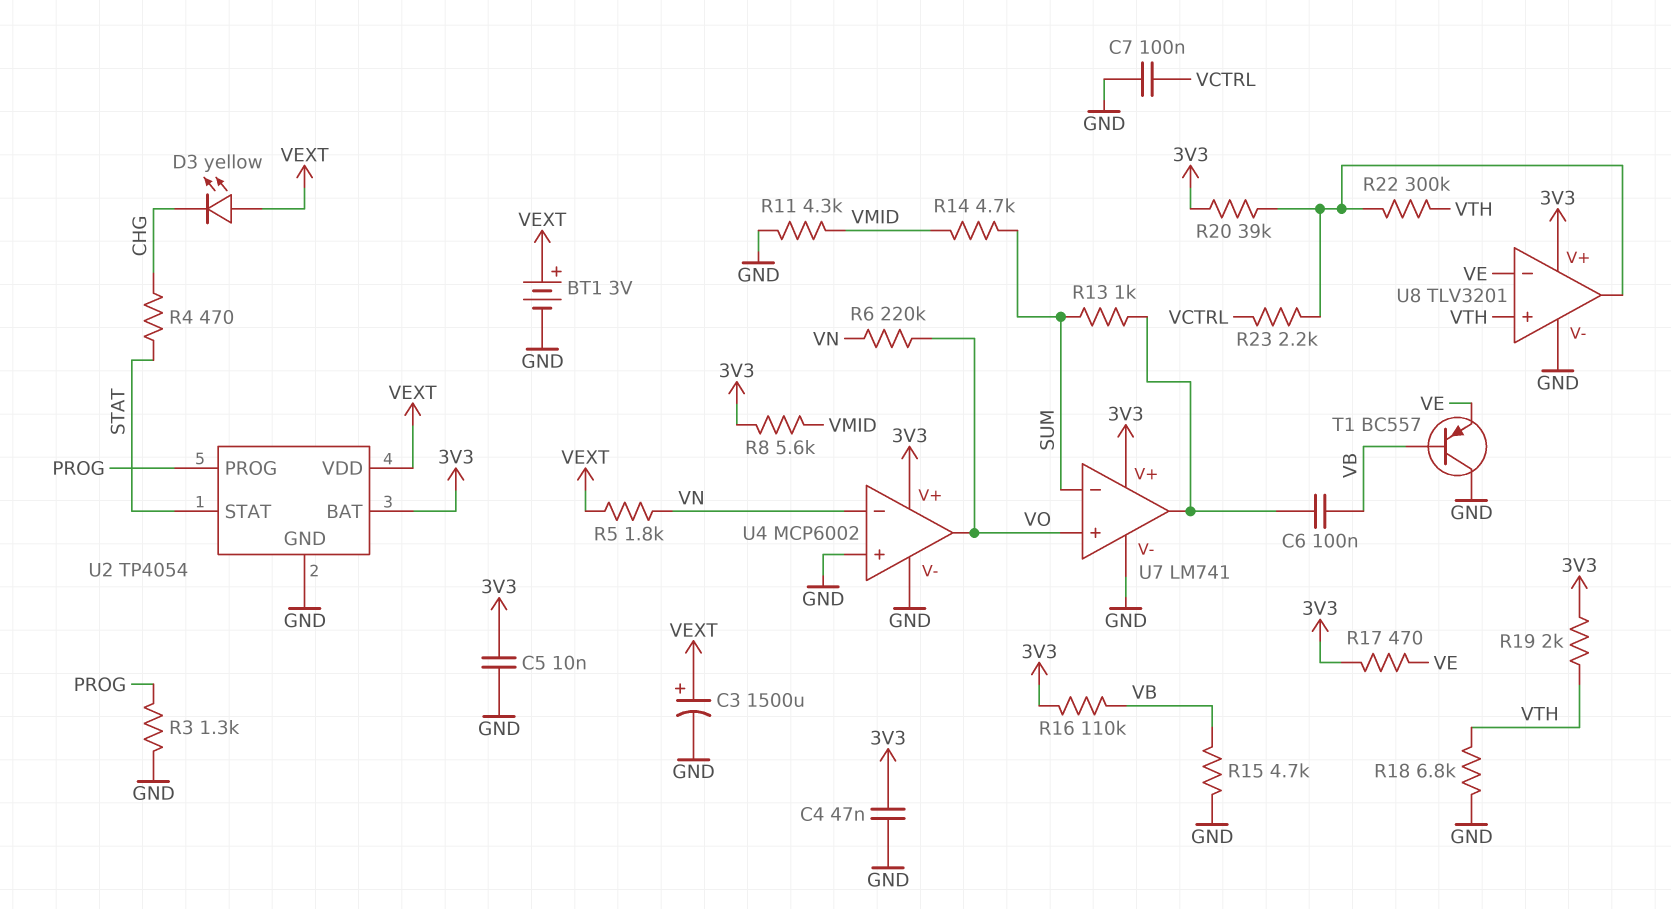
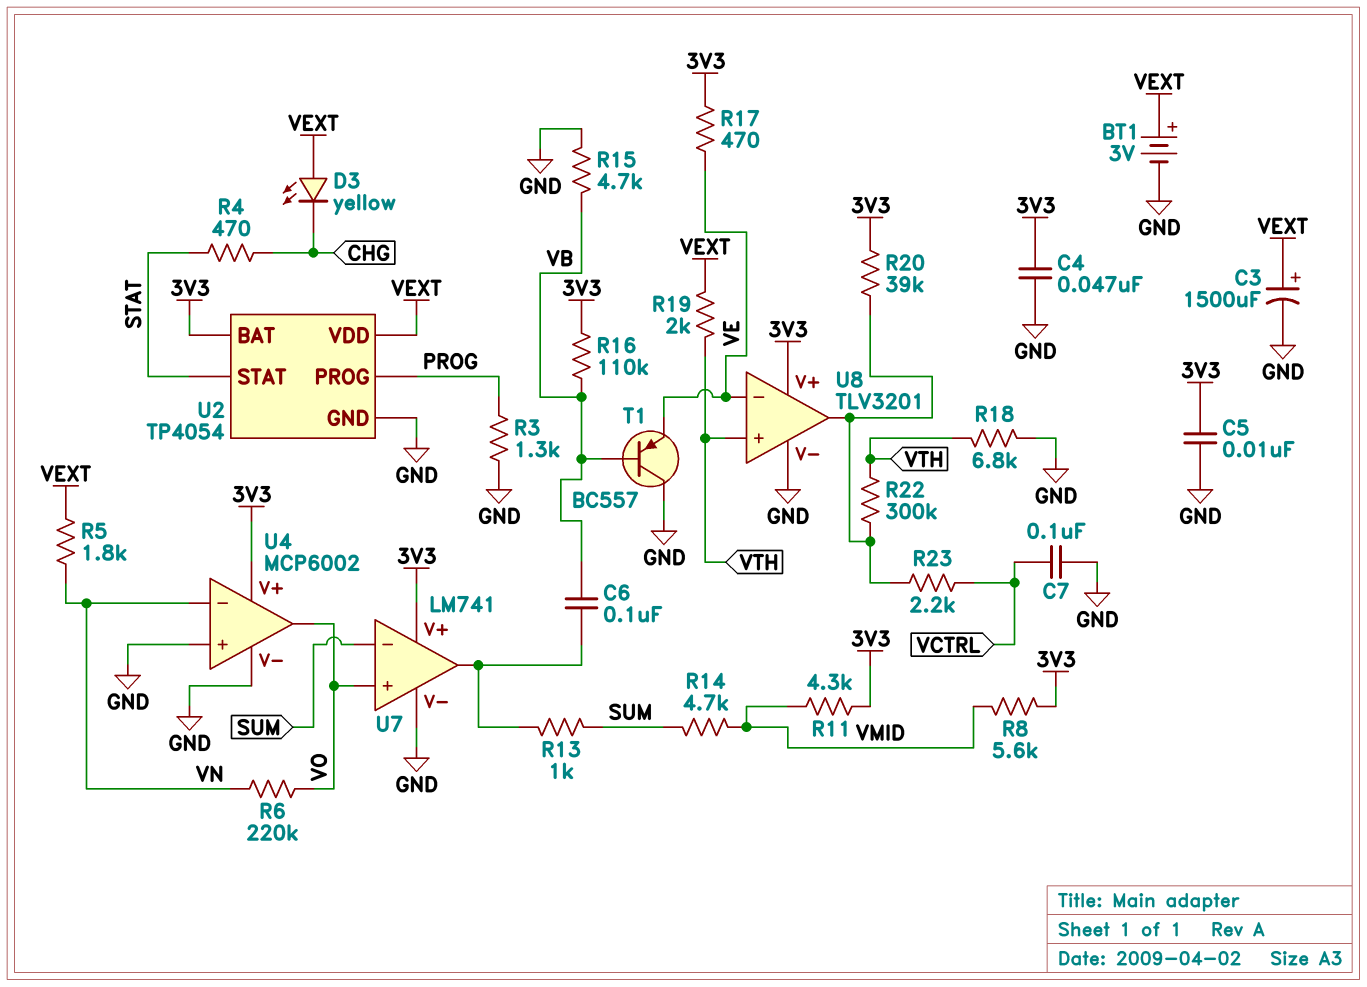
R11: 4.3k (GND, VMID) -> 4.3k (3V3, VMID)
R19: 2k (3V3, VTH) -> 2k (VEXT, VTH)

